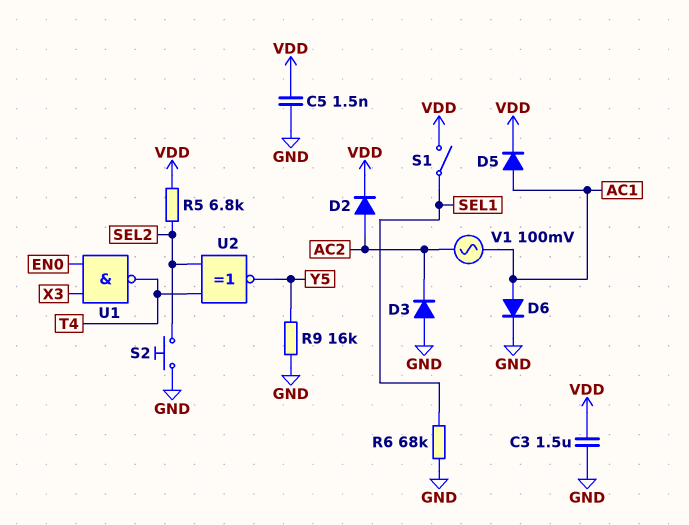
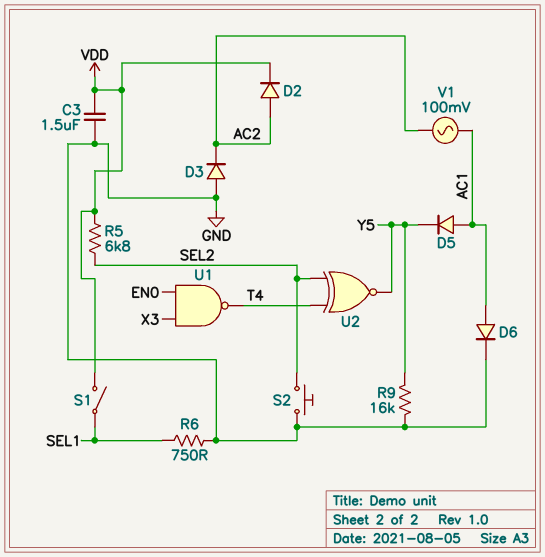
C5: 1.5nF (GND, VDD) -> none
D5: diode (A AC1, K VDD) -> diode (A AC1, K Y5)
R6: 68k (GND, SEL1) -> 750 (GND, SEL1)

